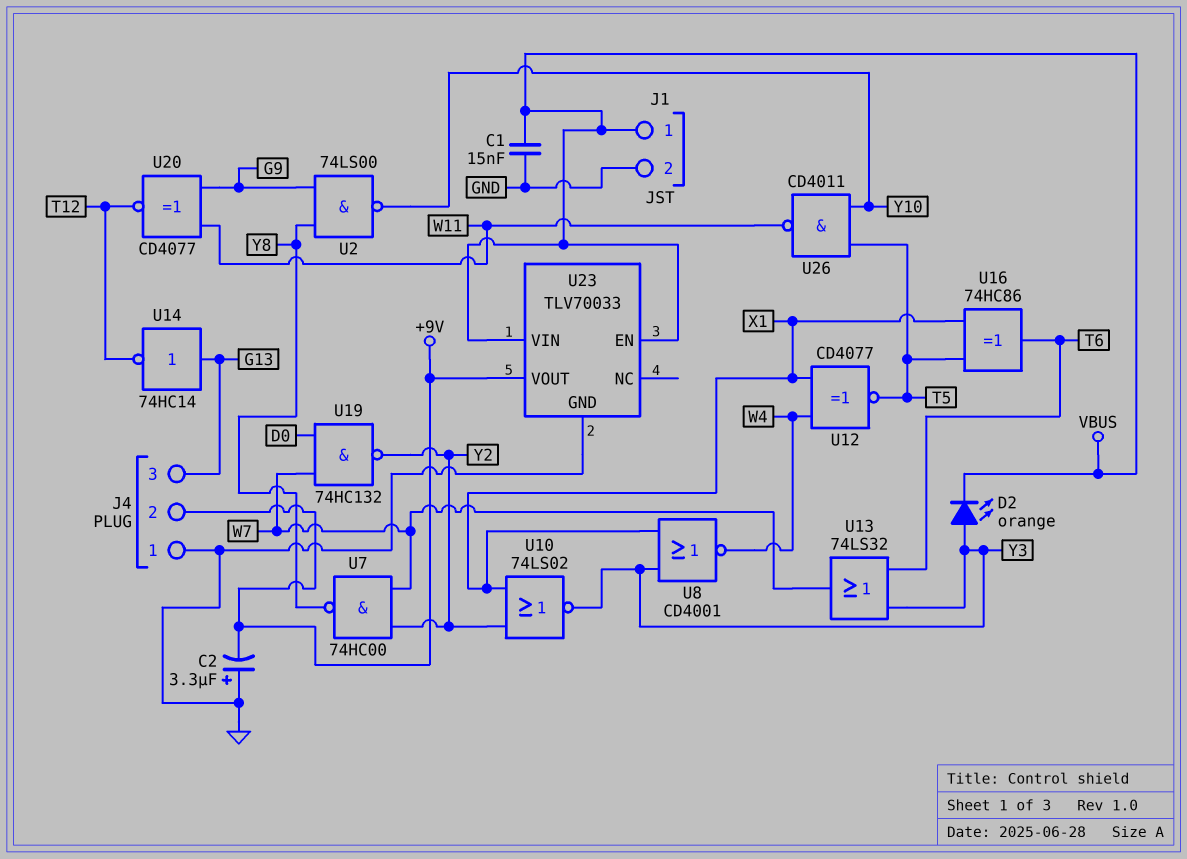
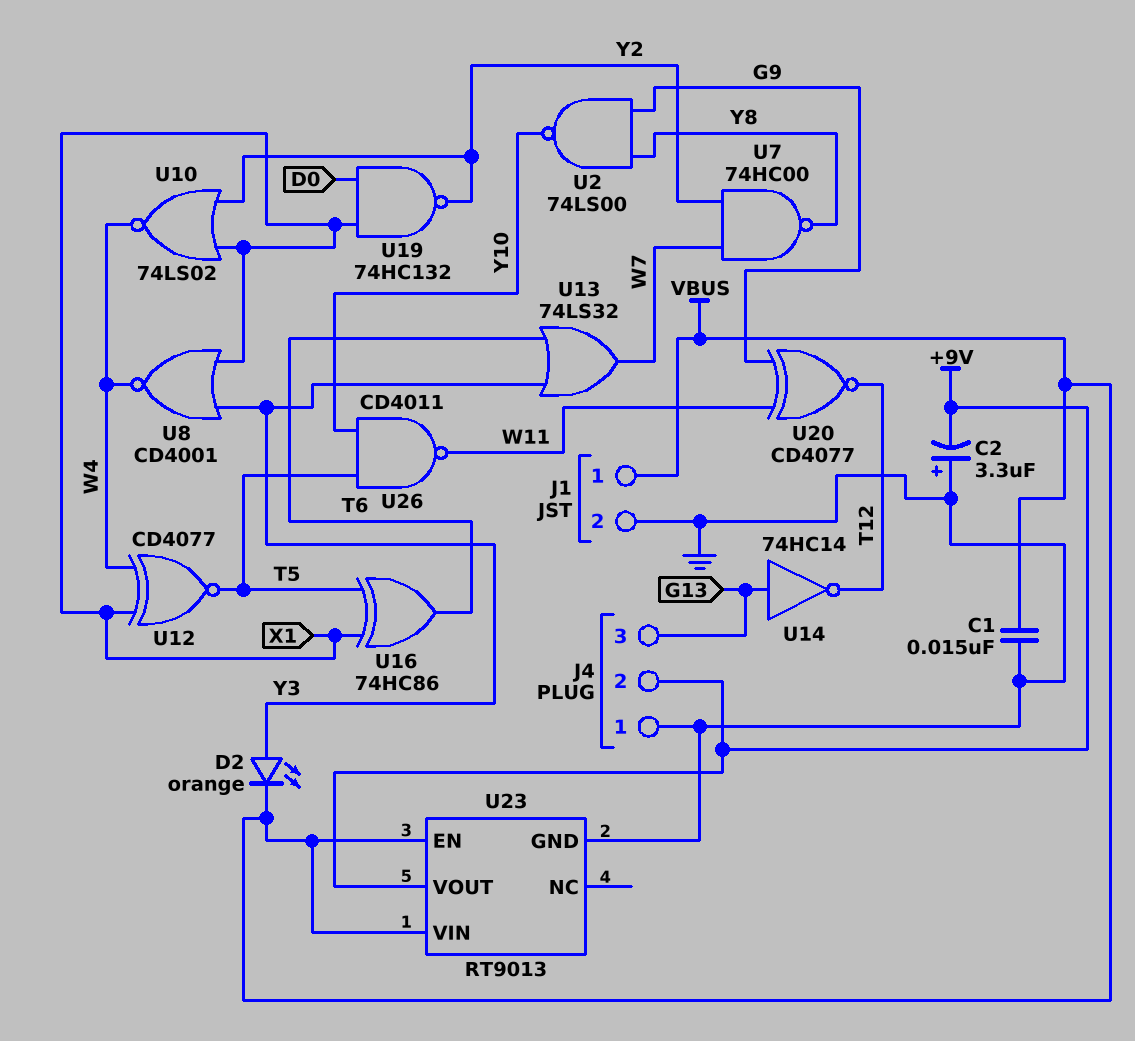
U10: NOR 74LS02 (in X1, in Y2, out Y3) -> NOR 74LS02 (in X1, in Y2, out W4)
U19: NAND 74HC132 (in D0, in W7, out Y2) -> NAND 74HC132 (in D0, in X1, out Y2)
U23: TLV70033 -> RT9013

